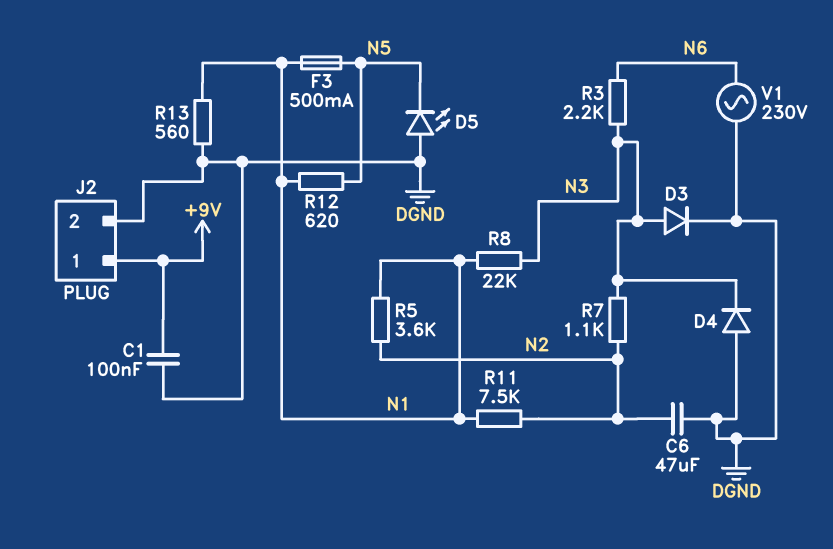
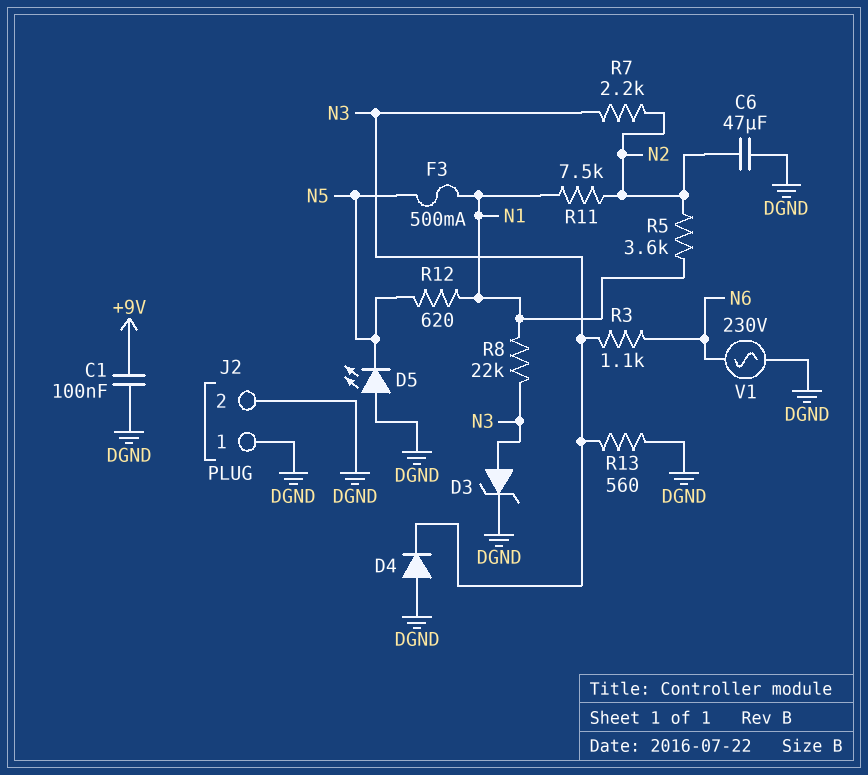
D3: diode (A N3, K DGND) -> zener (A N3, K DGND)
J2 pin 1: +9V -> DGND
R3: 2.2k (N3, N6) -> 1.1k (N3, N6)
R7: 1.1k (N2, N3) -> 2.2k (N2, N3)
R13: 560 (DGND, N1) -> 560 (DGND, N3)

